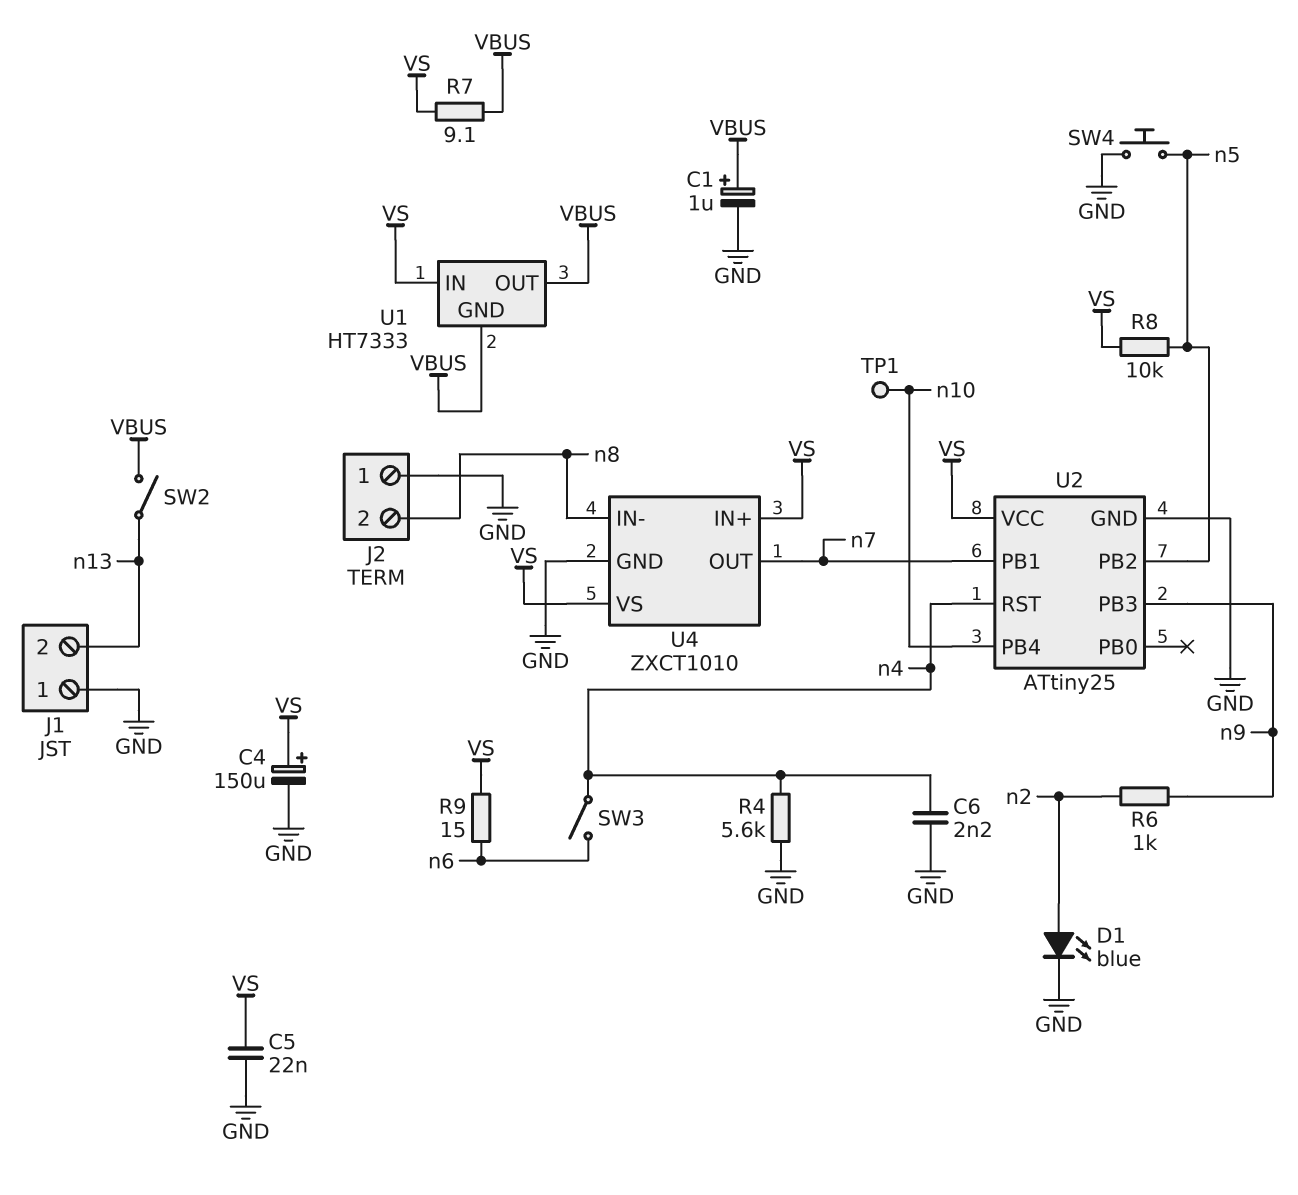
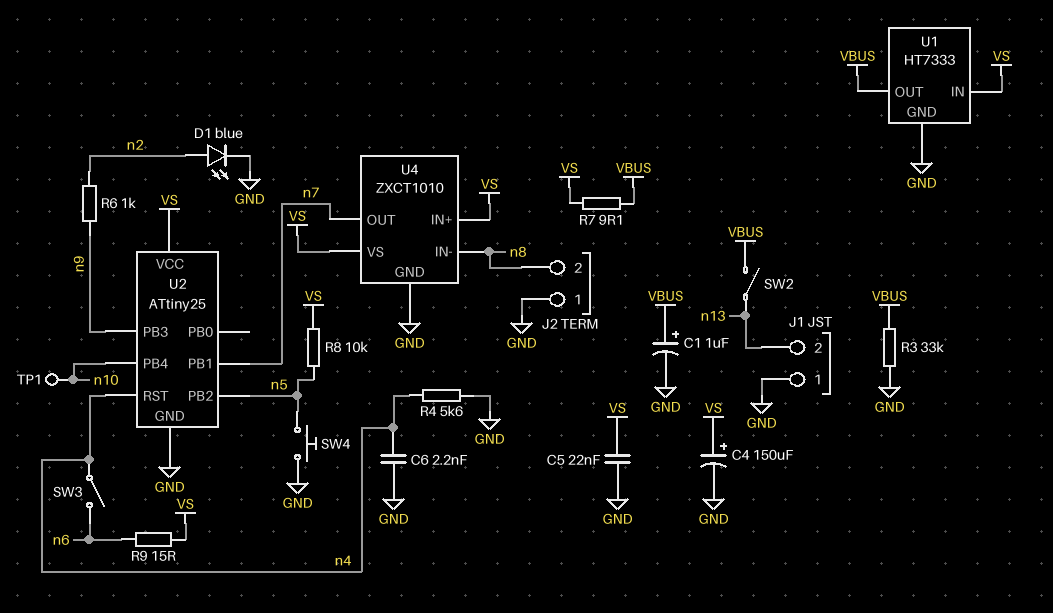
R3: none -> 33k (GND, VBUS)
U1 pin GND: VBUS -> GND

